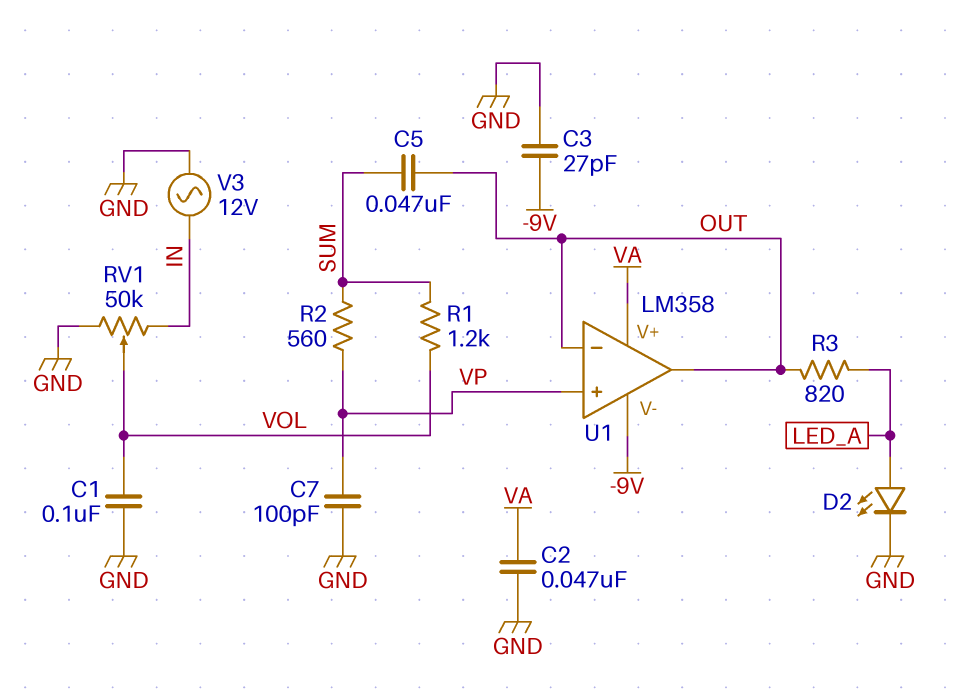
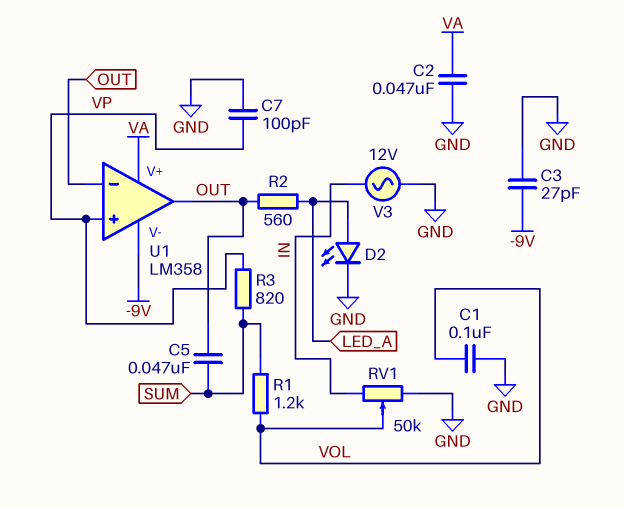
R2: 560 (SUM, VP) -> 560 (LED_A, OUT)
R3: 820 (LED_A, OUT) -> 820 (SUM, VP)

